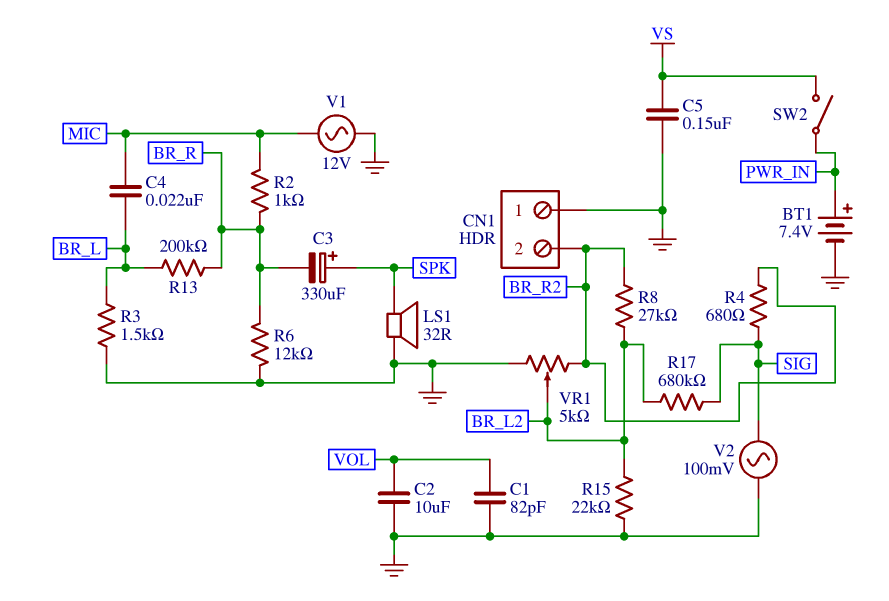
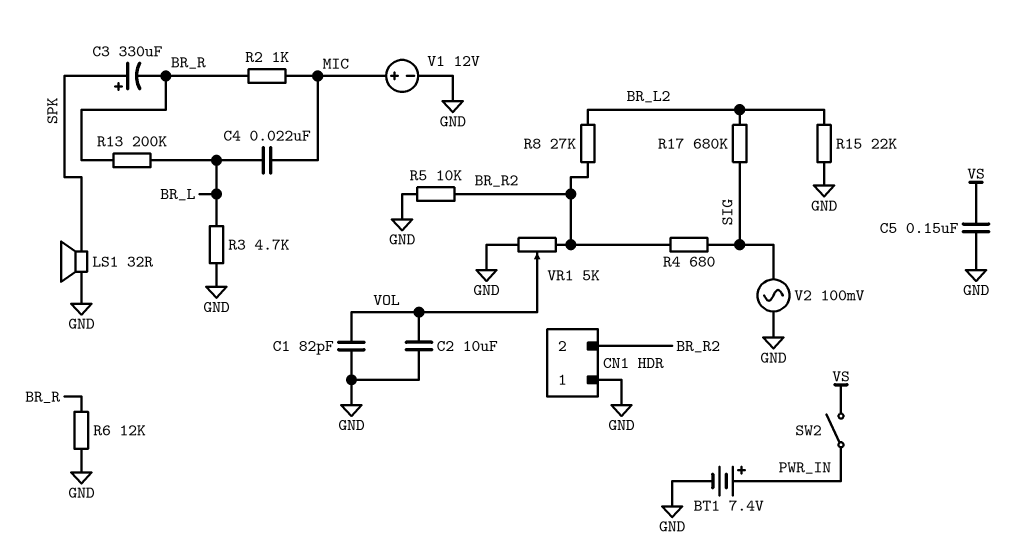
R3: 1.5k (BR_L, GND) -> 4.7k (BR_L, GND)
R5: none -> 10k (BR_R2, GND)
V1: AC 12V (GND, MIC) -> 12V (plus MIC, minus GND)
VR1: 5k (BR_R2, GND, wiper BR_L2) -> 5k (BR_R2, GND, wiper VOL)

